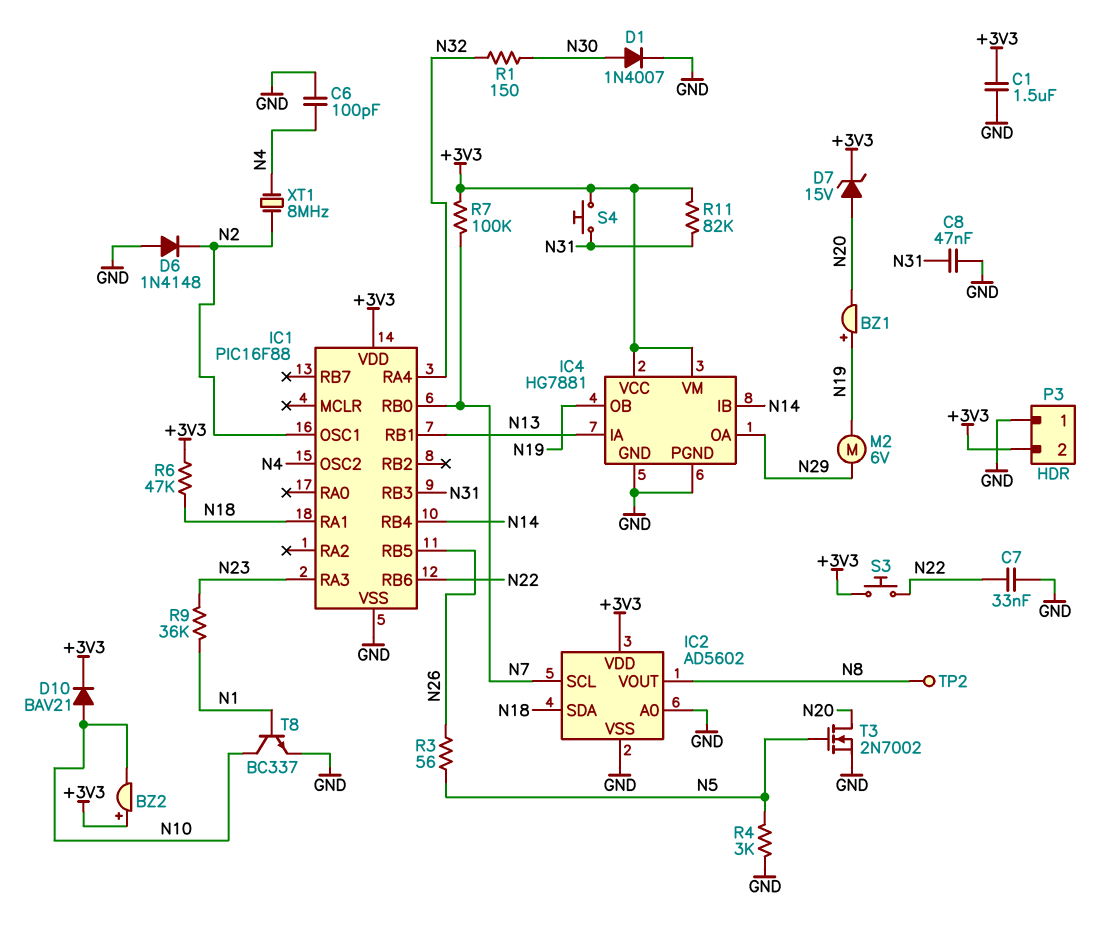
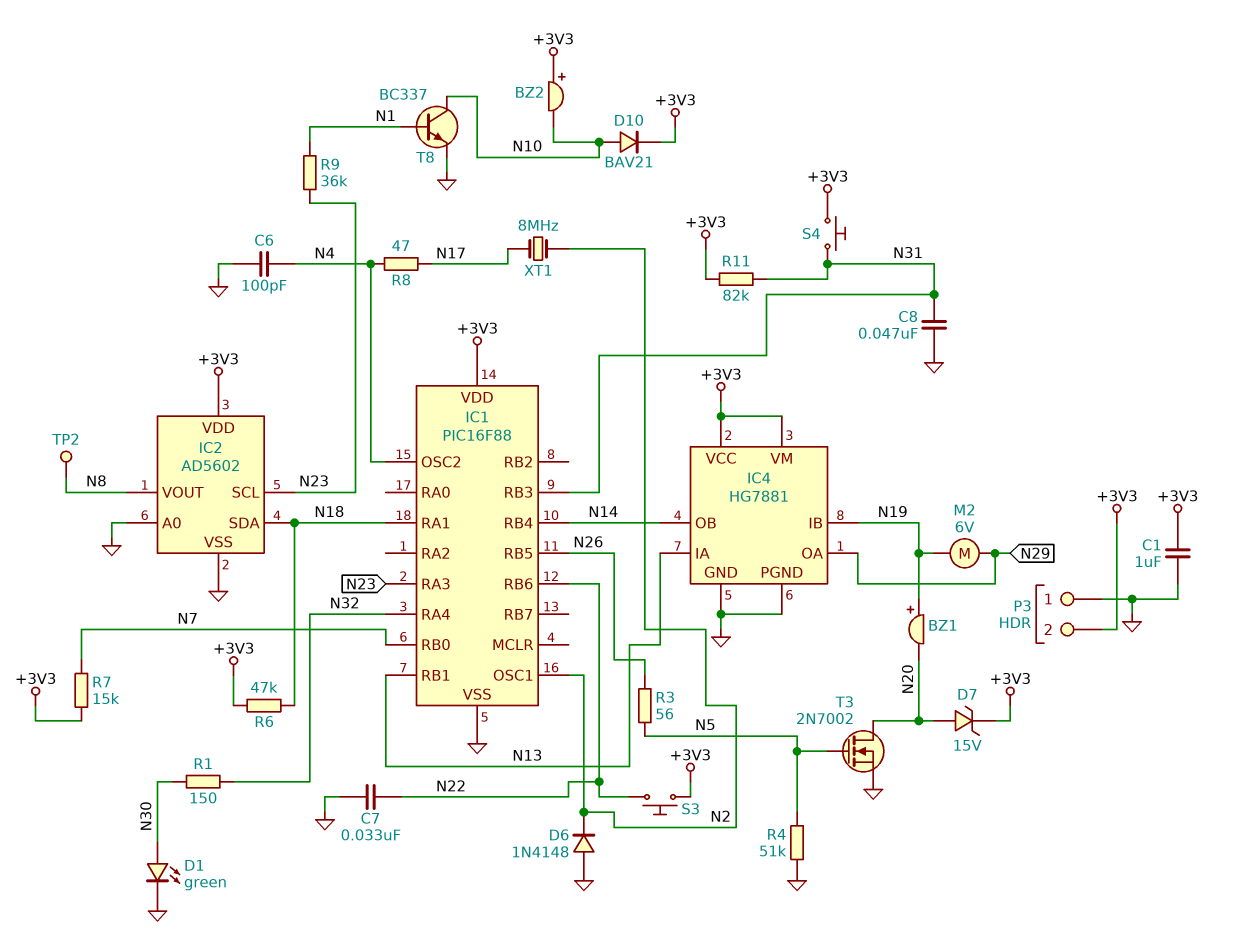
C1: 1.5uF (+3V3, GND) -> 1uF (+3V3, GND)
D1: diode 1N4007 (A N30, K GND) -> LED green (A N30, K GND)
IC2 pin SCL: N7 -> N23
IC4 pin IB: N14 -> N19
IC4 pin OB: N19 -> N14
R4: 3k (GND, N5) -> 51k (GND, N5)
R7: 100k (+3V3, N7) -> 15k (+3V3, N7)
R8: none -> 47 (N4, N17)
XT1: 8MHz (N2, N4) -> 8MHz (N2, N17)

